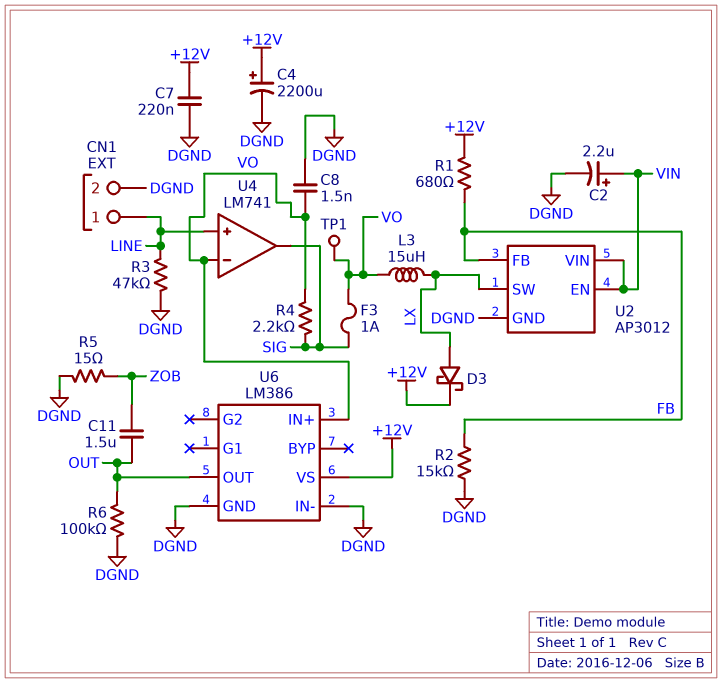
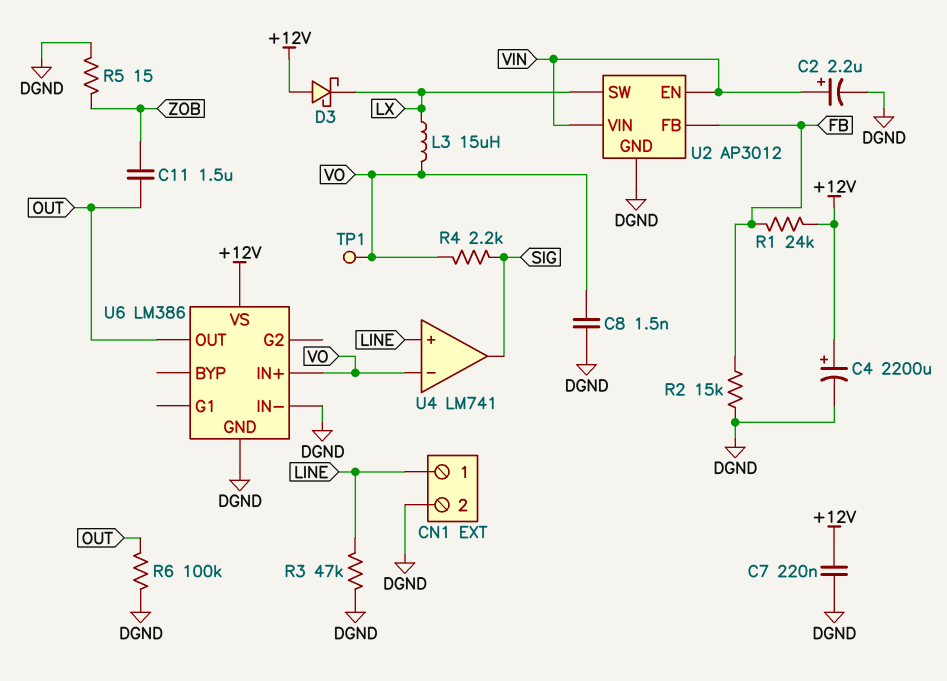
D3: schottky (A LX, K +12V) -> schottky (A +12V, K LX)
F3: 1A (SIG, VO) -> none
R1: 680 (+12V, FB) -> 24k (+12V, FB)

